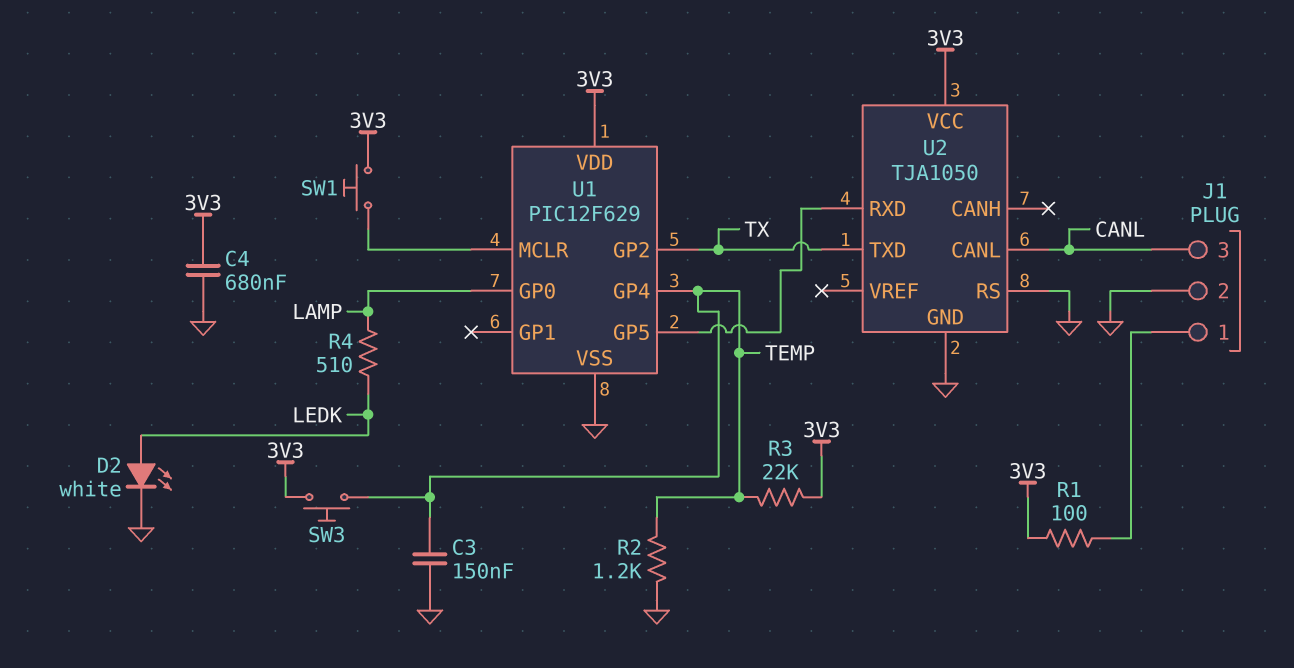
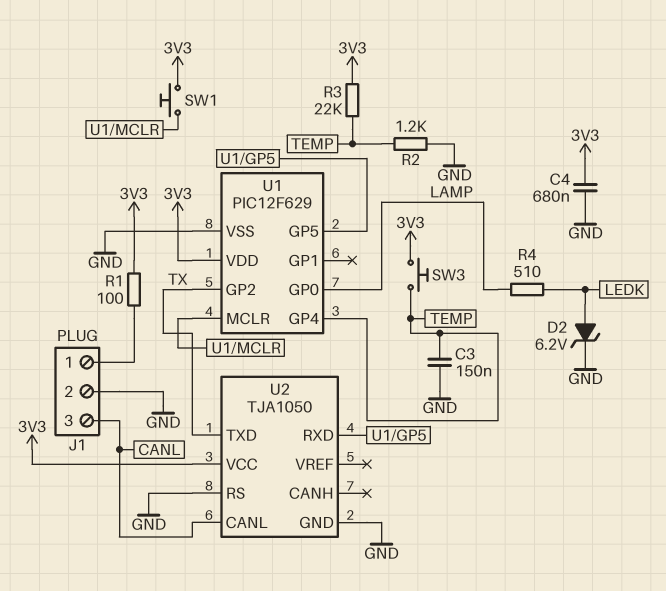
D2: LED white (A LEDK, K GND) -> zener 6.2V (A LEDK, K GND)

